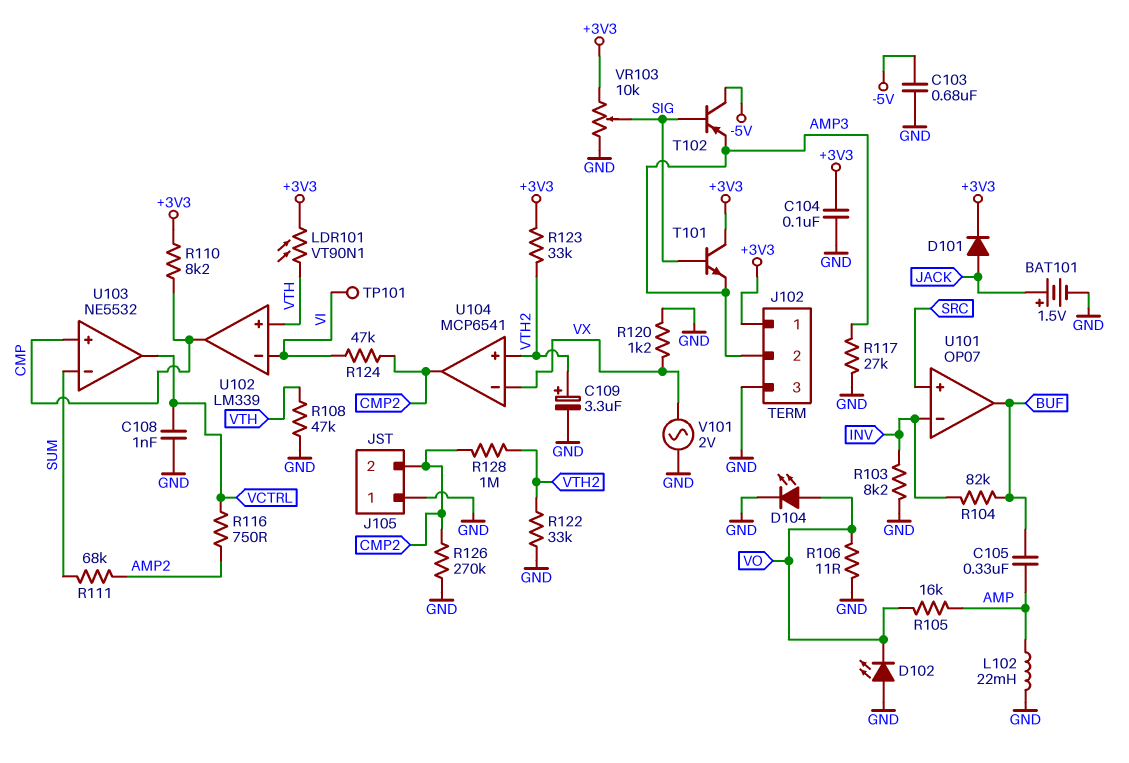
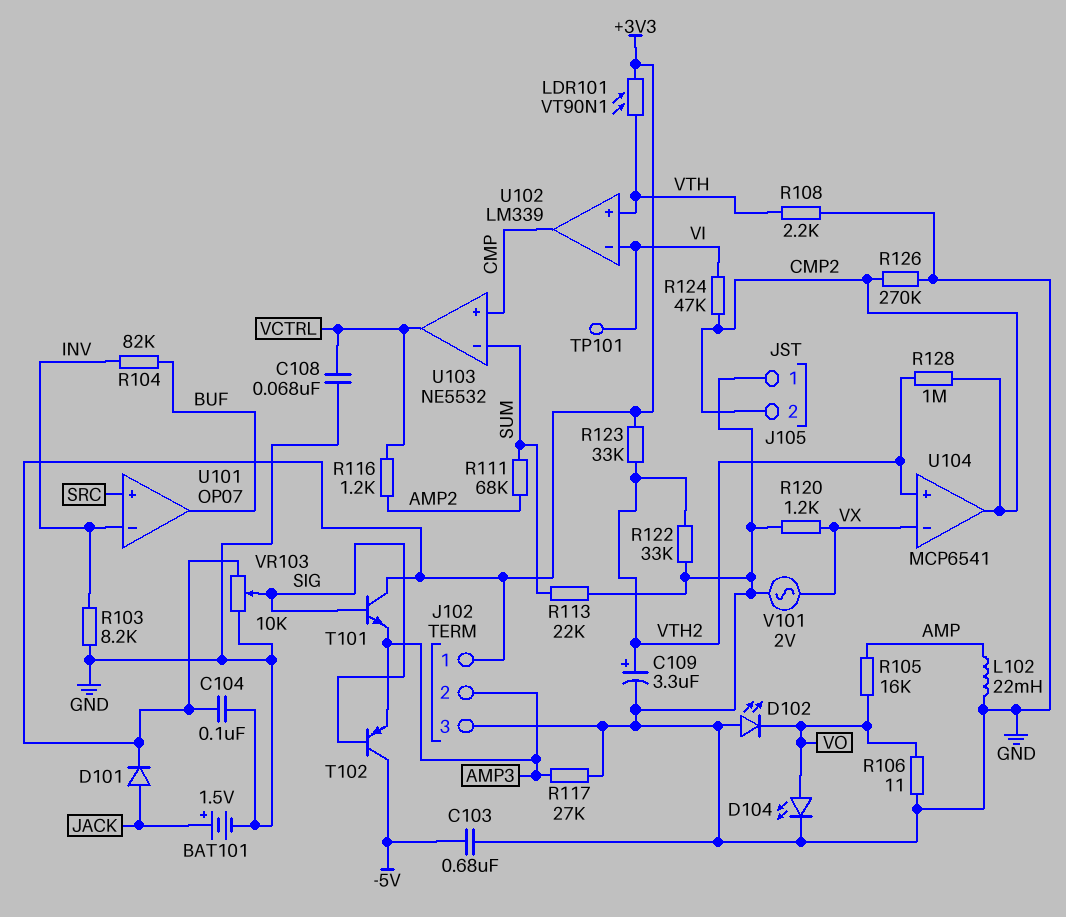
C105: 330nF (AMP, BUF) -> none
C108: 1nF (GND, VCTRL) -> 68nF (GND, VCTRL)
R108: 47k (GND, VTH) -> 2.2k (GND, VTH)
R110: 8.2k (+3V3, CMP) -> none
R113: none -> 22k (GND, SUM)
R116: 750 (AMP2, VCTRL) -> 1.2k (AMP2, VCTRL)

